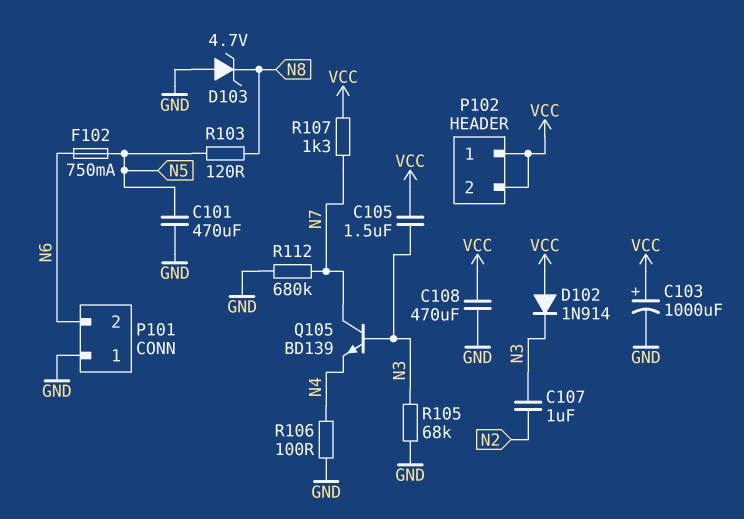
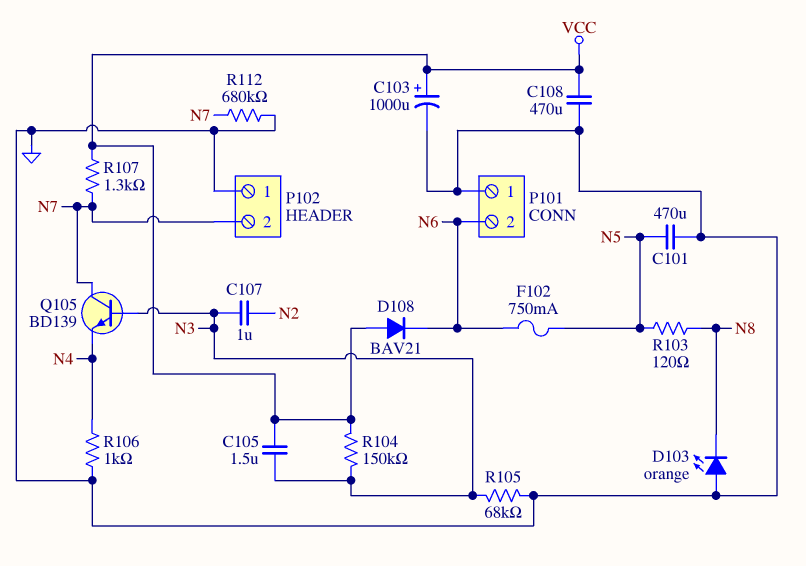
D102: diode 1N914 (A VCC, K N3) -> none
D103: zener 4.7V (A GND, K N8) -> LED orange (A GND, K N8)
D108: none -> diode BAV21 (A VCC, K N6)
P102 pin 1: VCC -> GND
P102 pin 2: VCC -> N7
R104: none -> 150k (N3, VCC)
R106: 100 (GND, N4) -> 1k (GND, N4)

